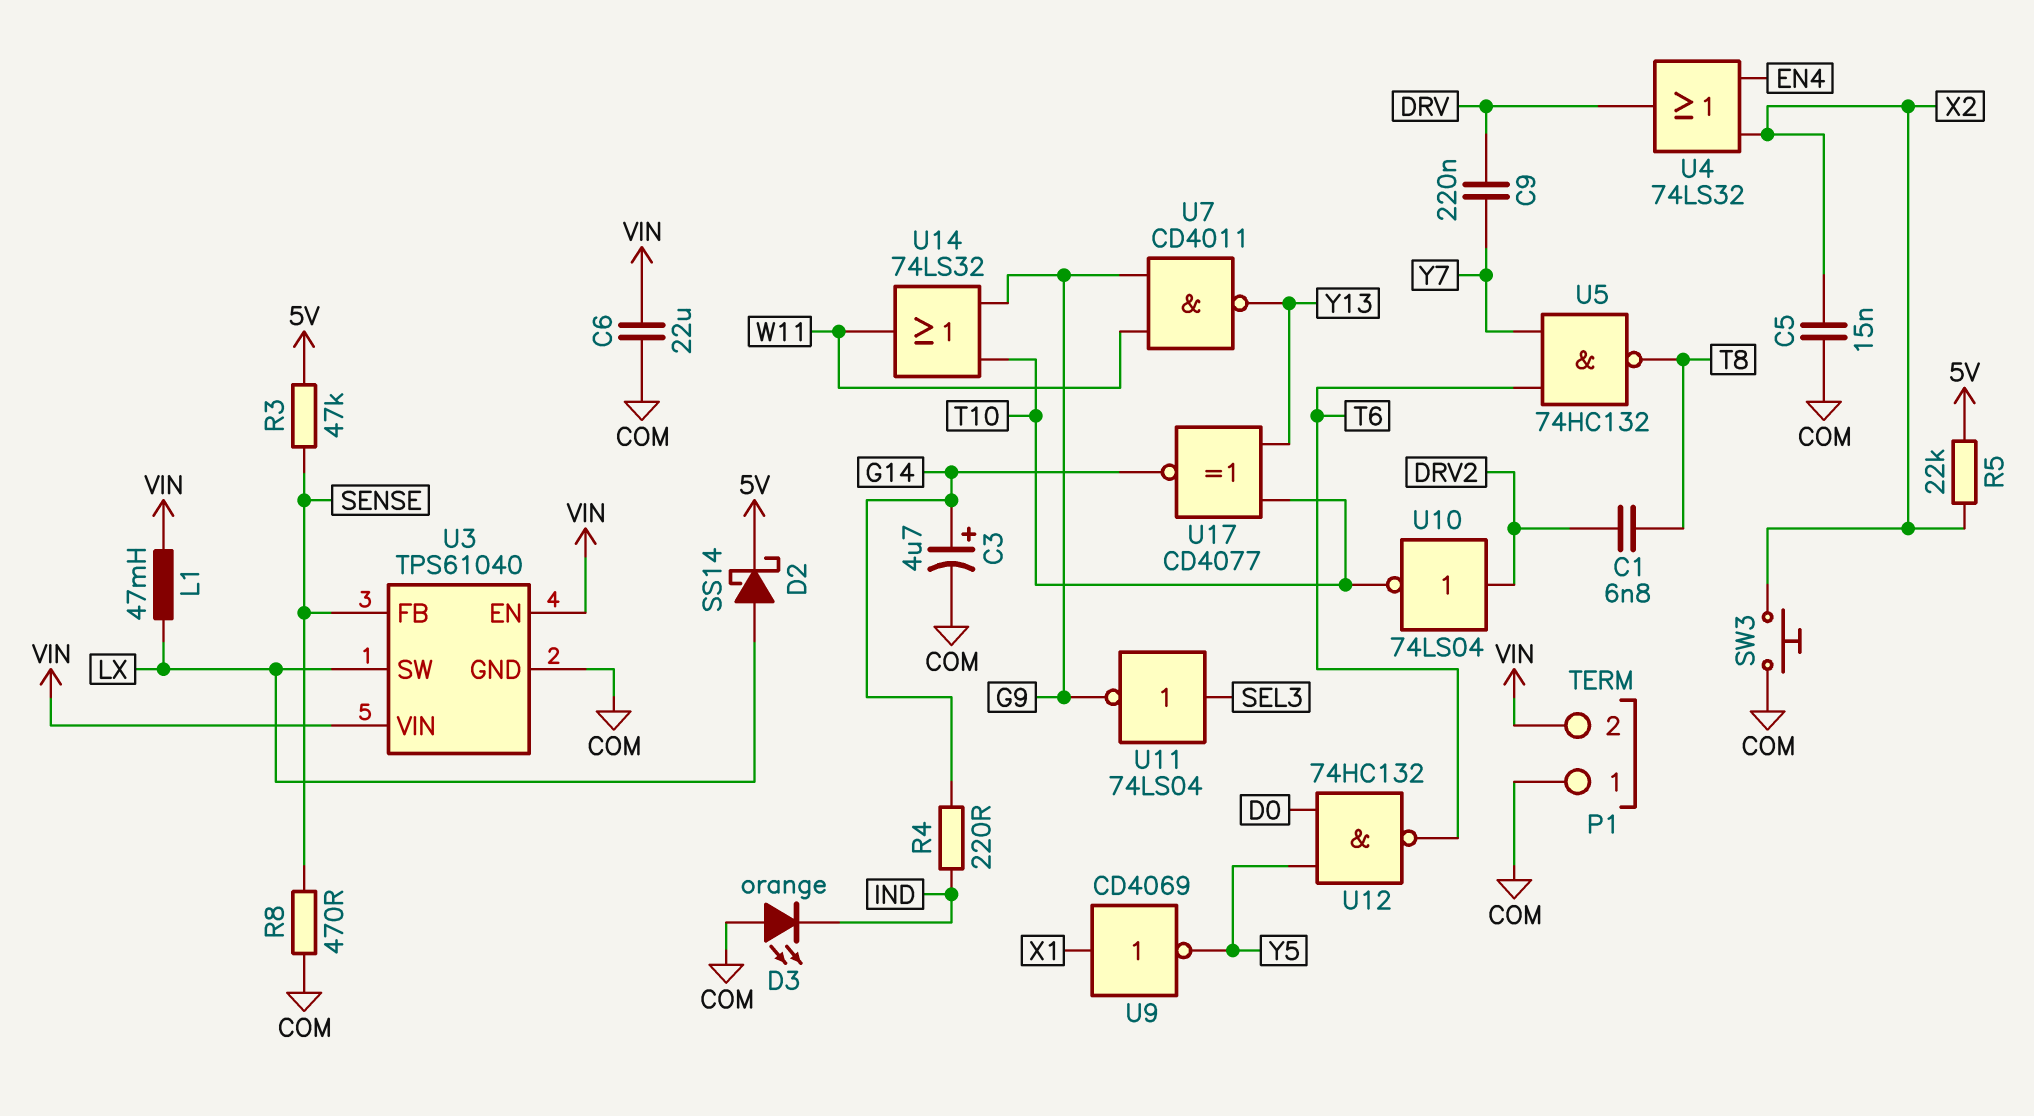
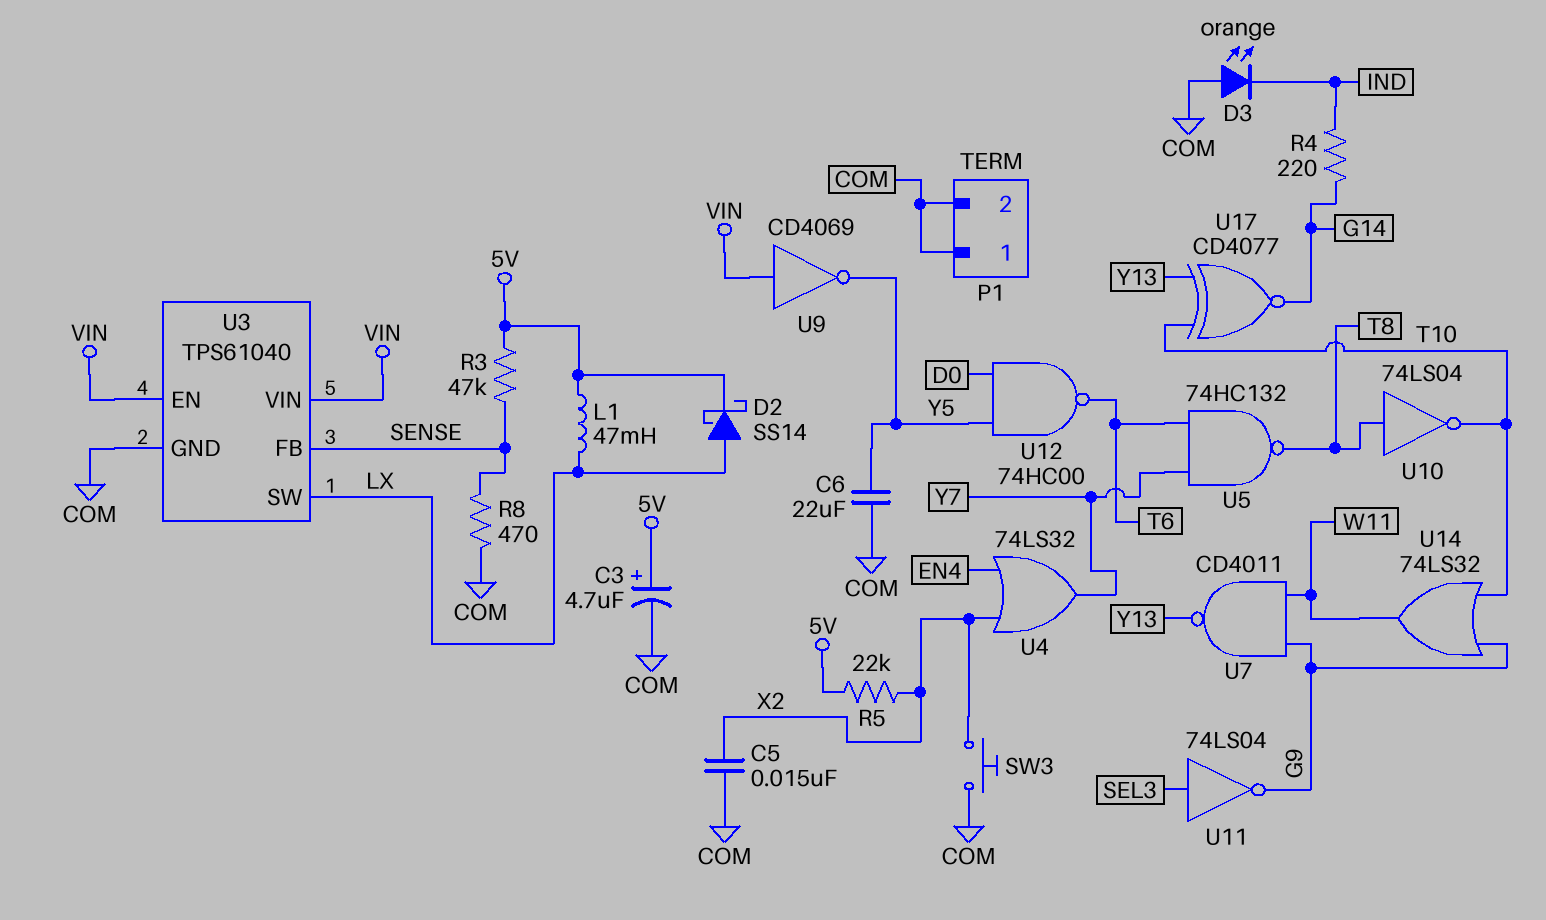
C1: 6.8nF (DRV2, T8) -> none
C3: 4.7uF (plus G14, minus COM) -> 4.7uF (plus 5V, minus COM)
C6: 22uF (COM, VIN) -> 22uF (COM, Y5)
C9: 220nF (DRV, Y7) -> none
L1: 47mH (LX, VIN) -> 47mH (5V, LX)
P1 pin 2: VIN -> COM
U4: OR 74LS32 (in EN4, in X2, out DRV) -> OR 74LS32 (in EN4, in X2, out Y7)
U9: NOT CD4069 (in X1, out Y5) -> NOT CD4069 (in VIN, out Y5)
U10: NOT 74LS04 (in DRV2, out T10) -> NOT 74LS04 (in T8, out T10)
U12: NAND 74HC132 (in D0, in Y5, out T6) -> NAND 74HC00 (in D0, in Y5, out T6)

